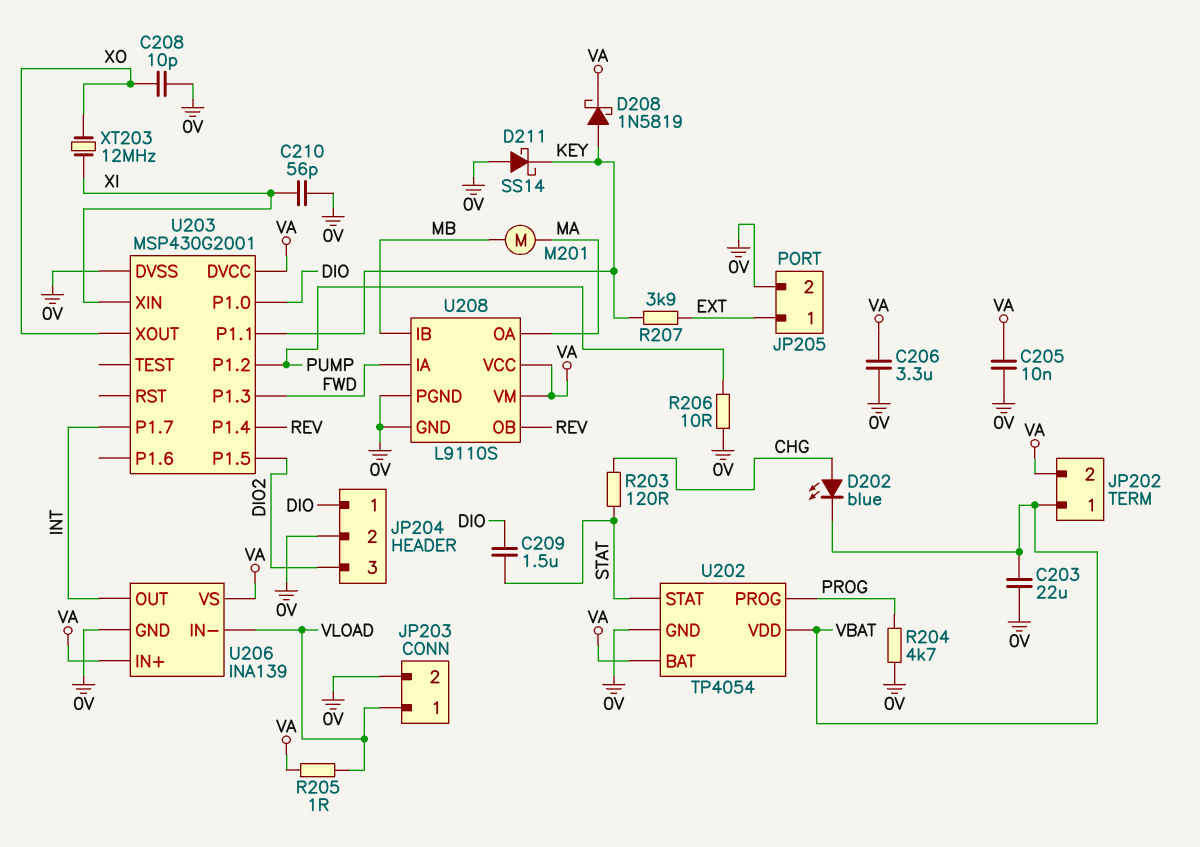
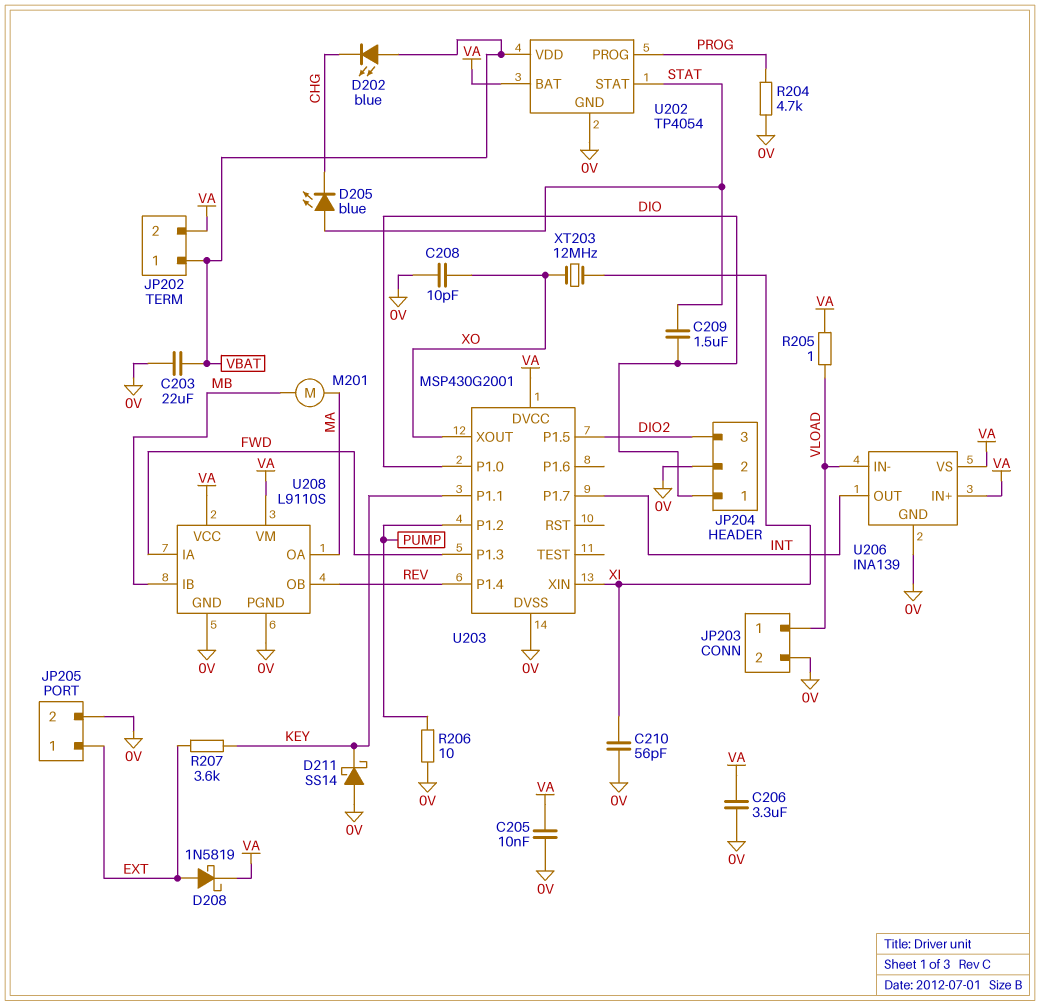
D202: LED blue (A CHG, K VBAT) -> LED blue (A VBAT, K CHG)
D205: none -> LED blue (A STAT, K CHG)
D208: schottky 1N5819 (A KEY, K VA) -> schottky 1N5819 (A EXT, K VA)
R203: 120 (CHG, STAT) -> none
R207: 3.9k (EXT, KEY) -> 3.6k (EXT, KEY)

